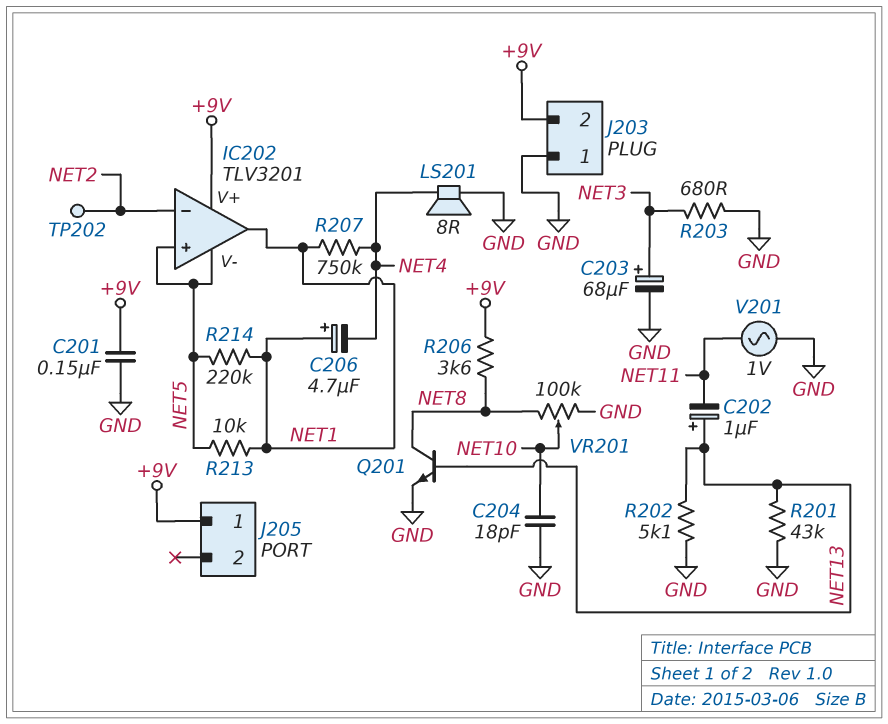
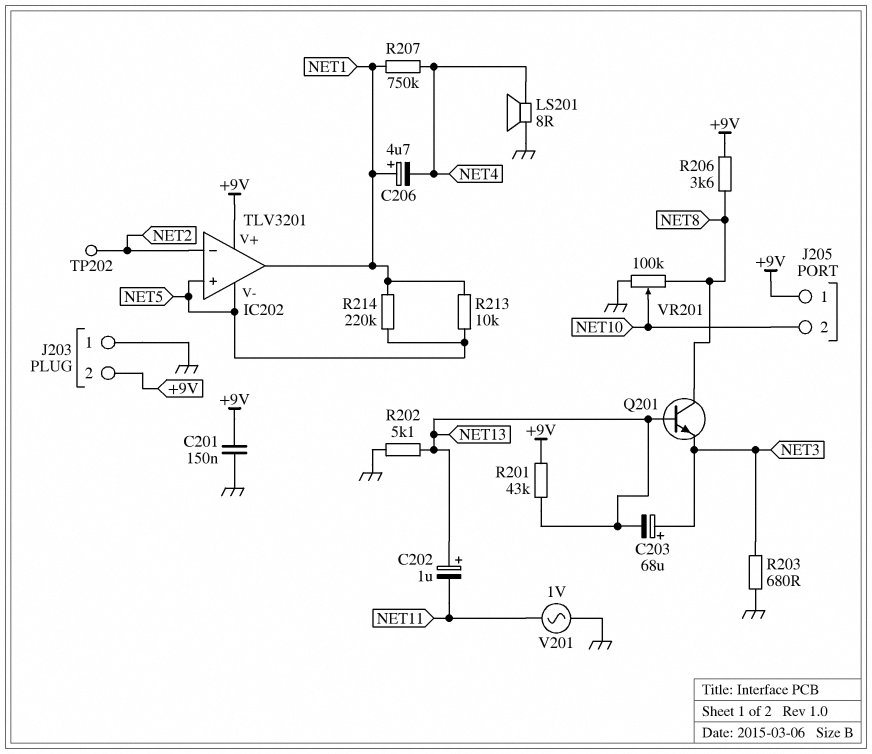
C203: 68uF (plus NET3, minus GND) -> 68uF (plus NET3, minus NET13)
C204: 18pF (GND, NET10) -> none
J205 pin 2: none -> NET10
Q201: NPN (B NET13, C NET8, E GND) -> NPN (B NET13, C NET8, E NET3)
R201: 43k (GND, NET13) -> 43k (+9V, NET13)

